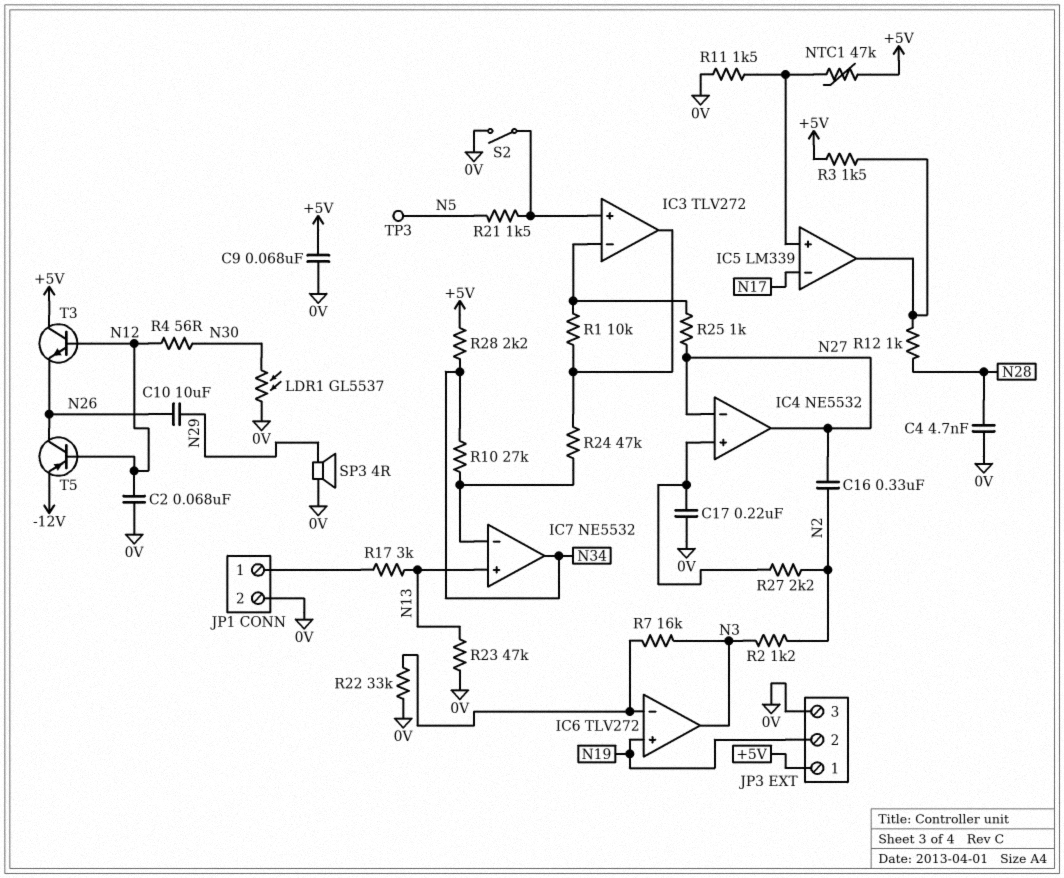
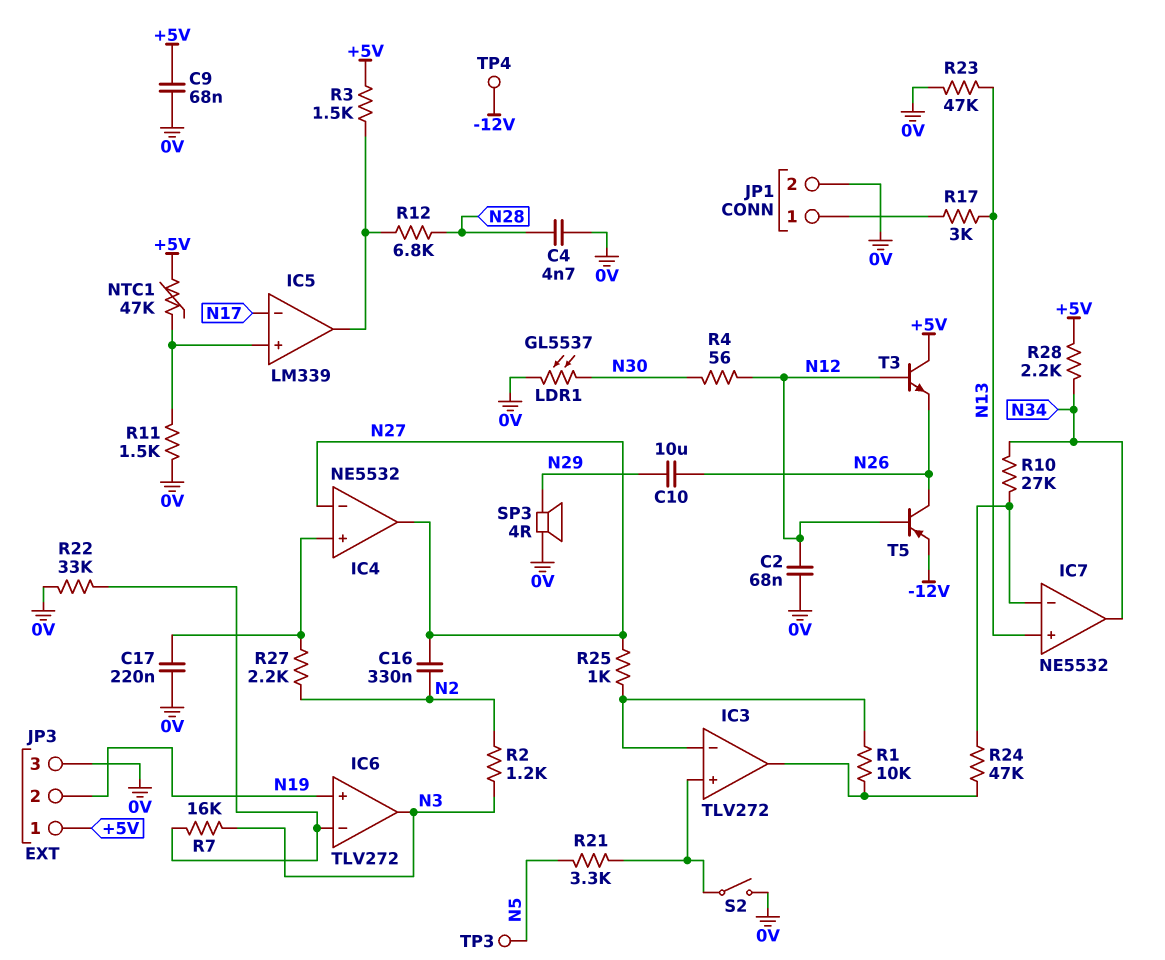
R12: 1k (IC5/out, N28) -> 6.8k (IC5/out, N28)
R21: 1.5k (IC3/in+, N5) -> 3.3k (IC3/in+, N5)
TP4: none -> test point (-12V)

